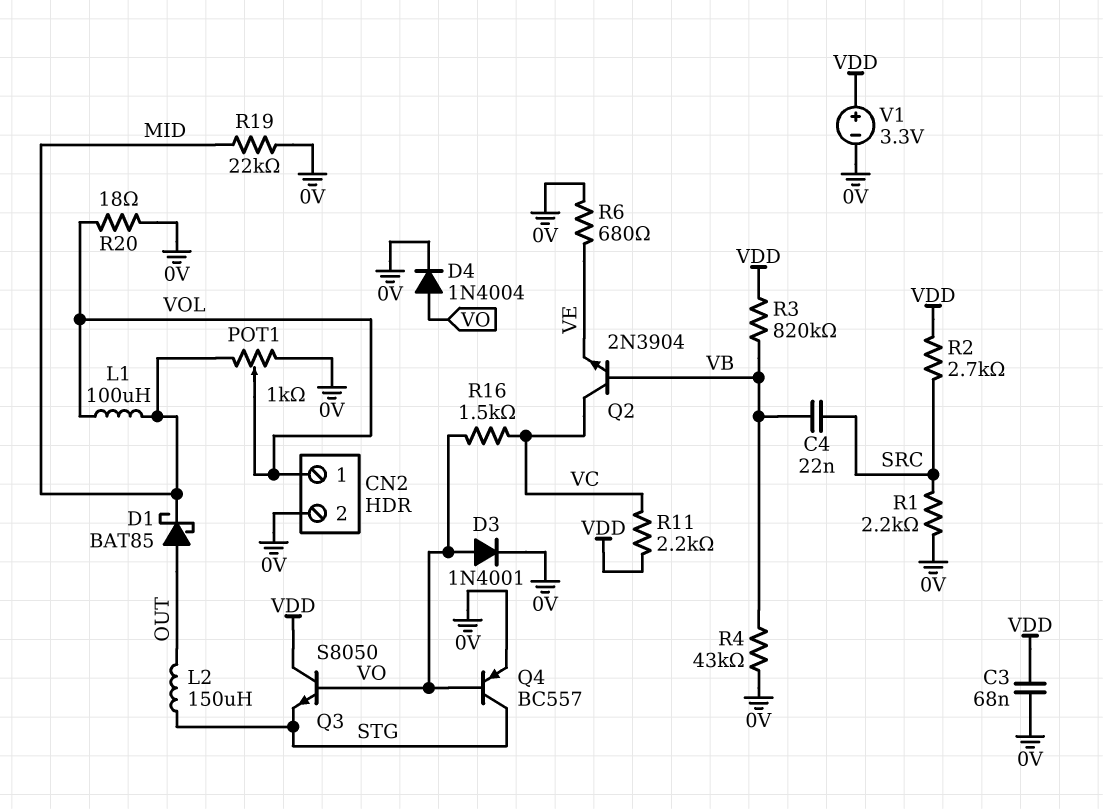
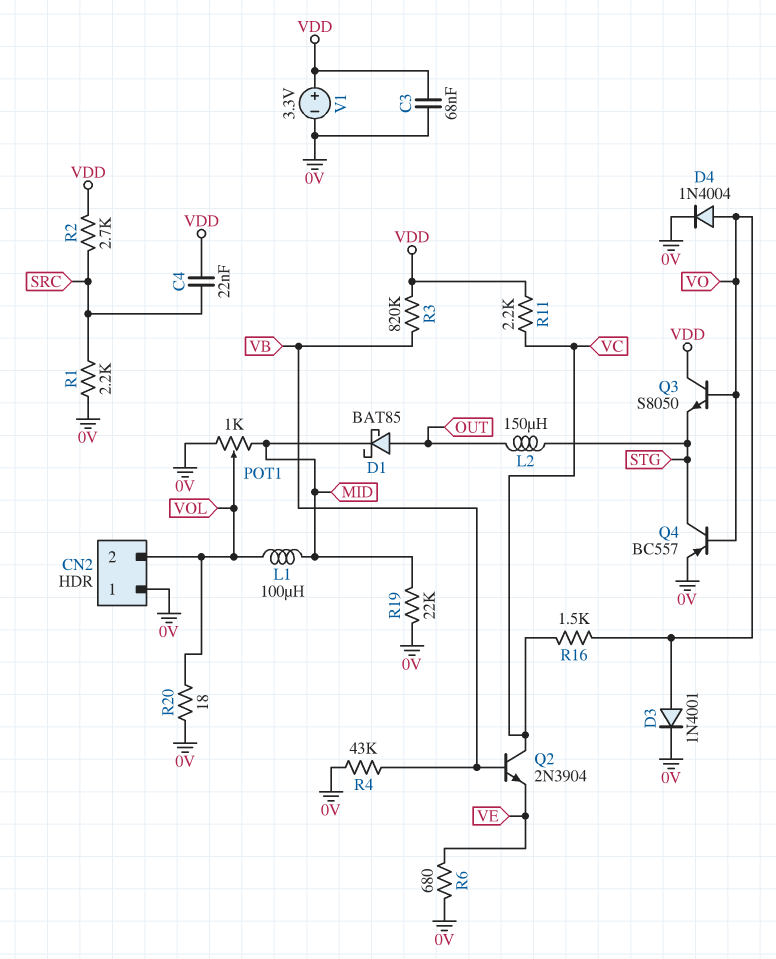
C4: 22nF (SRC, VB) -> 22nF (SRC, VDD)
CN2 pin 1: VOL -> 0V
CN2 pin 2: 0V -> VOL

